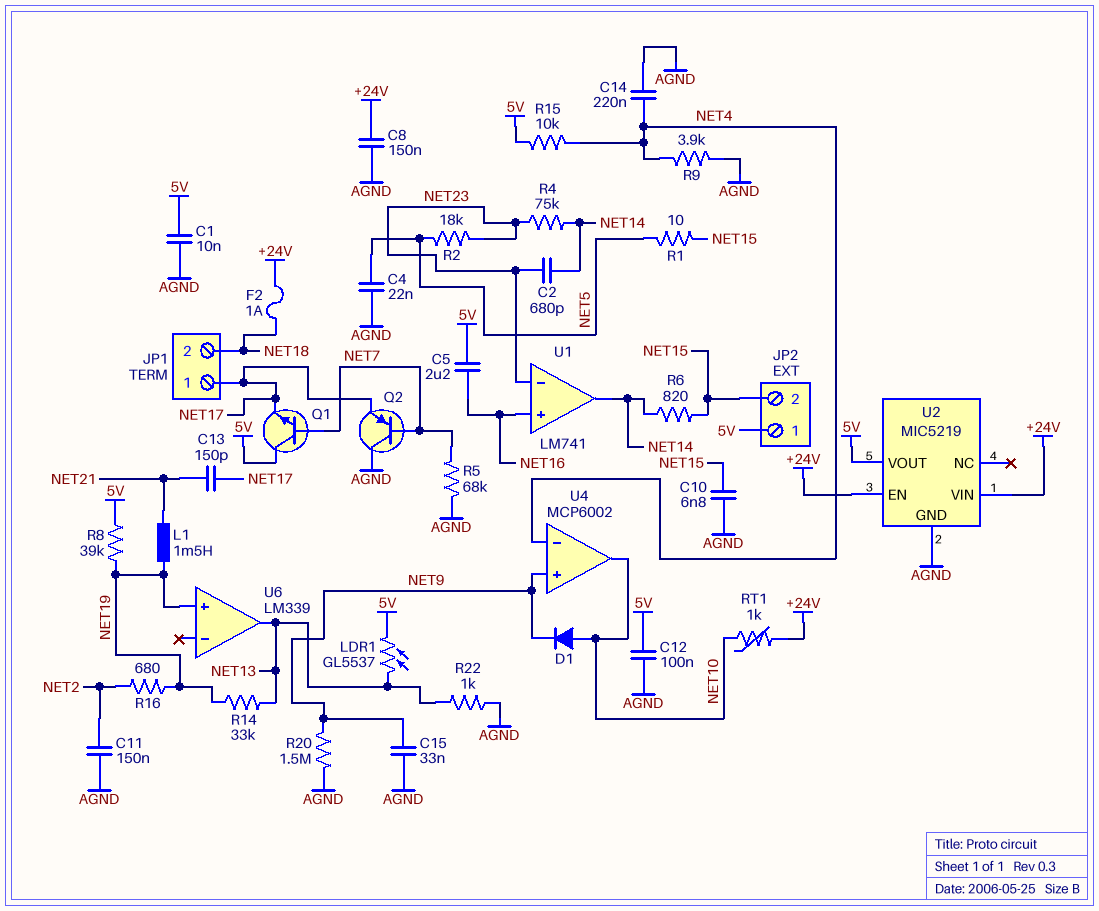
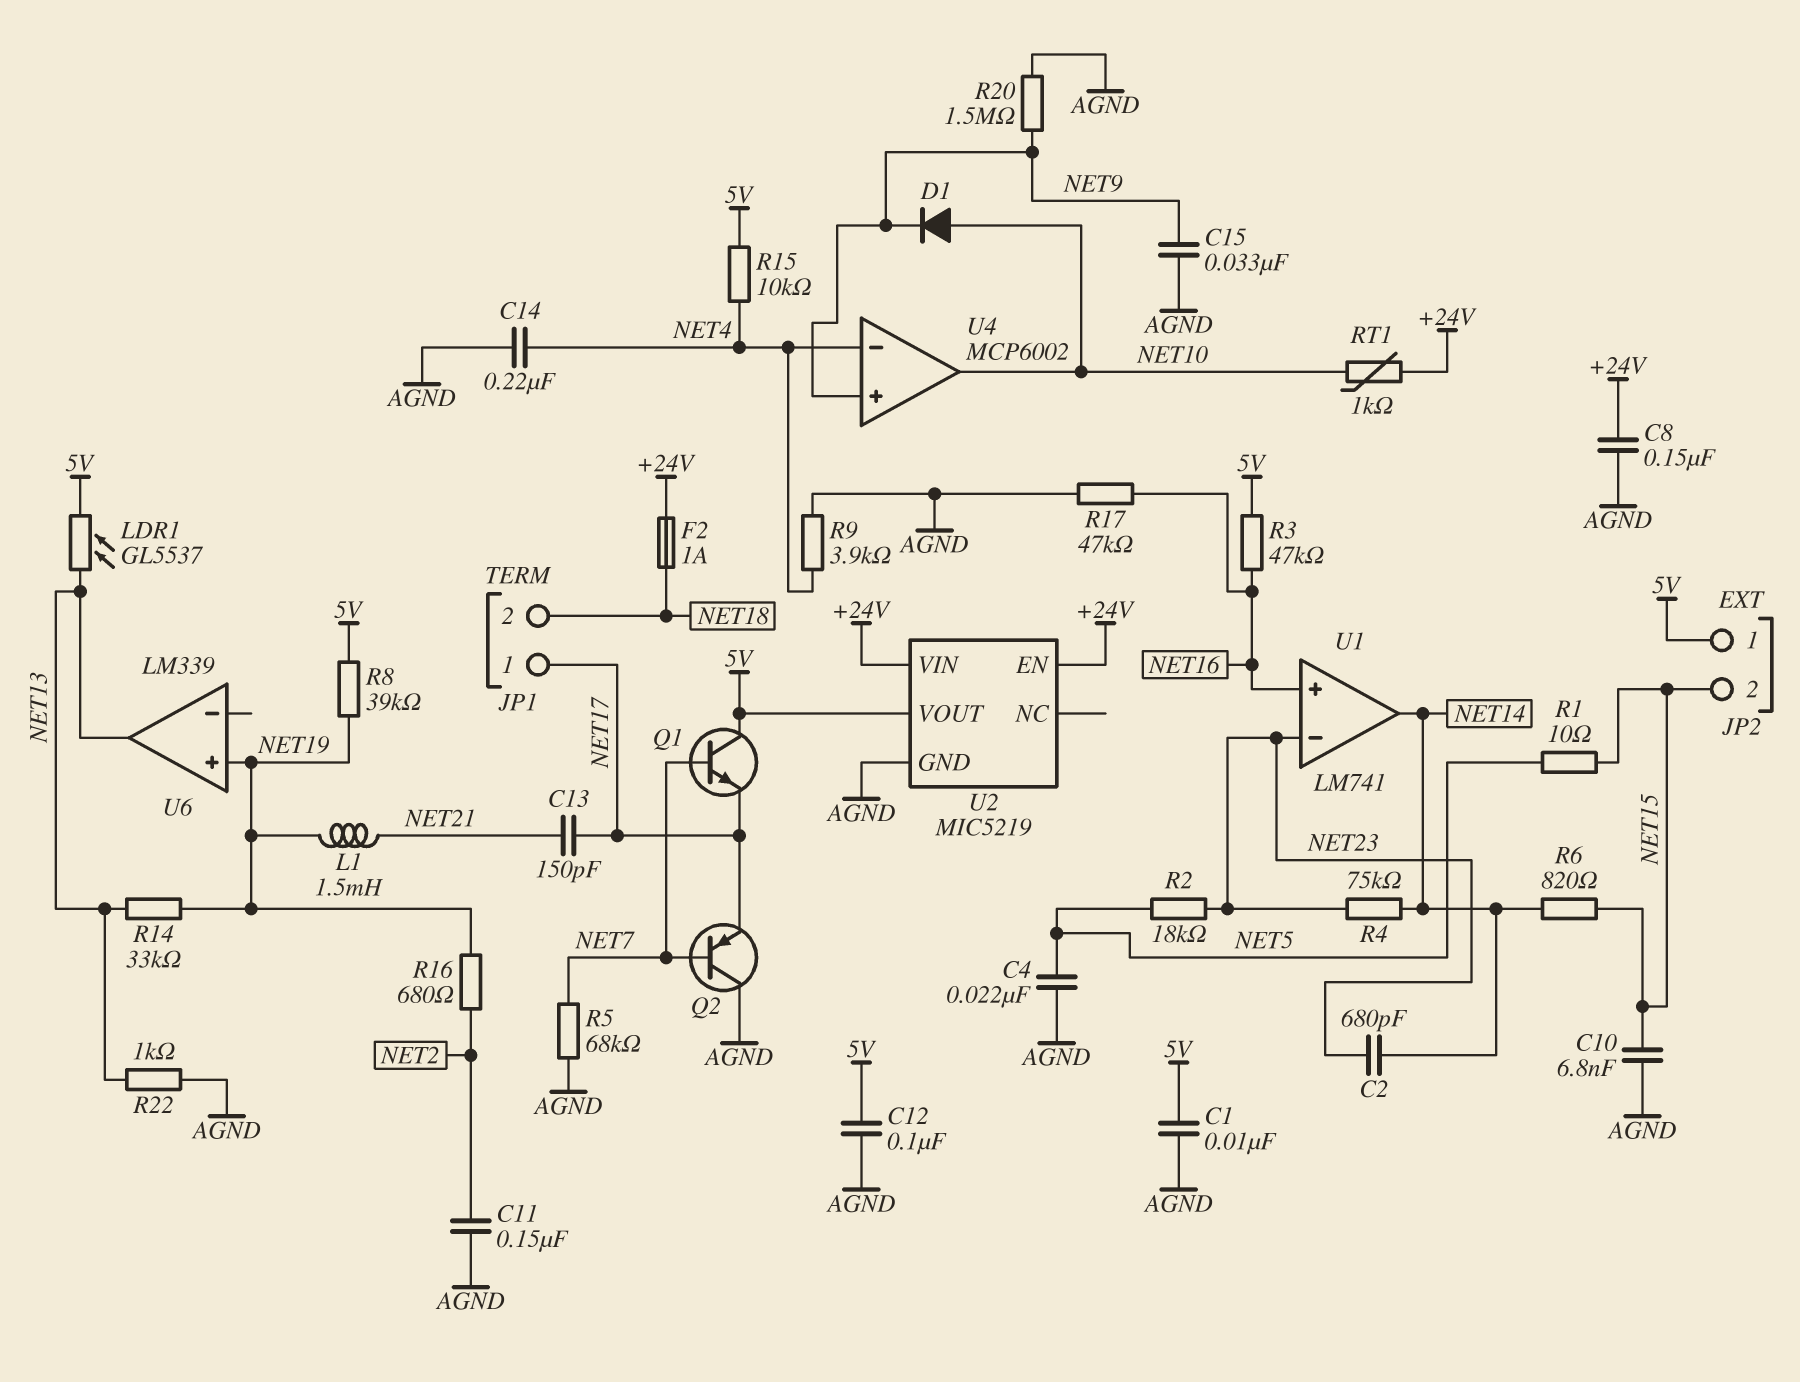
C5: 2.2uF (5V, NET16) -> none
R3: none -> 47k (5V, NET16)
R17: none -> 47k (AGND, NET16)

